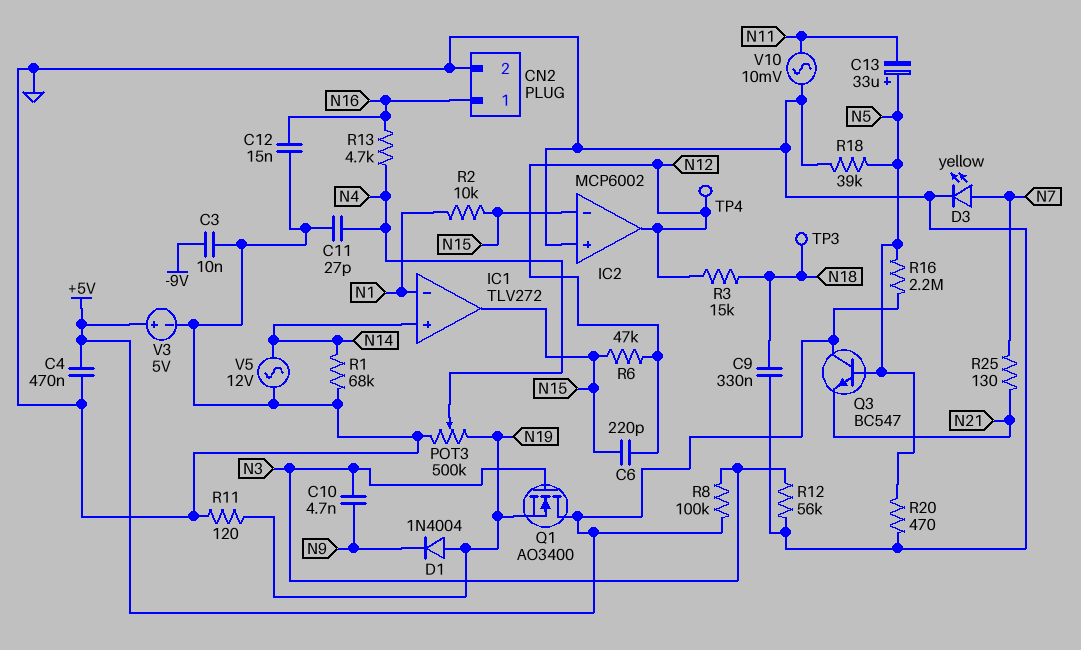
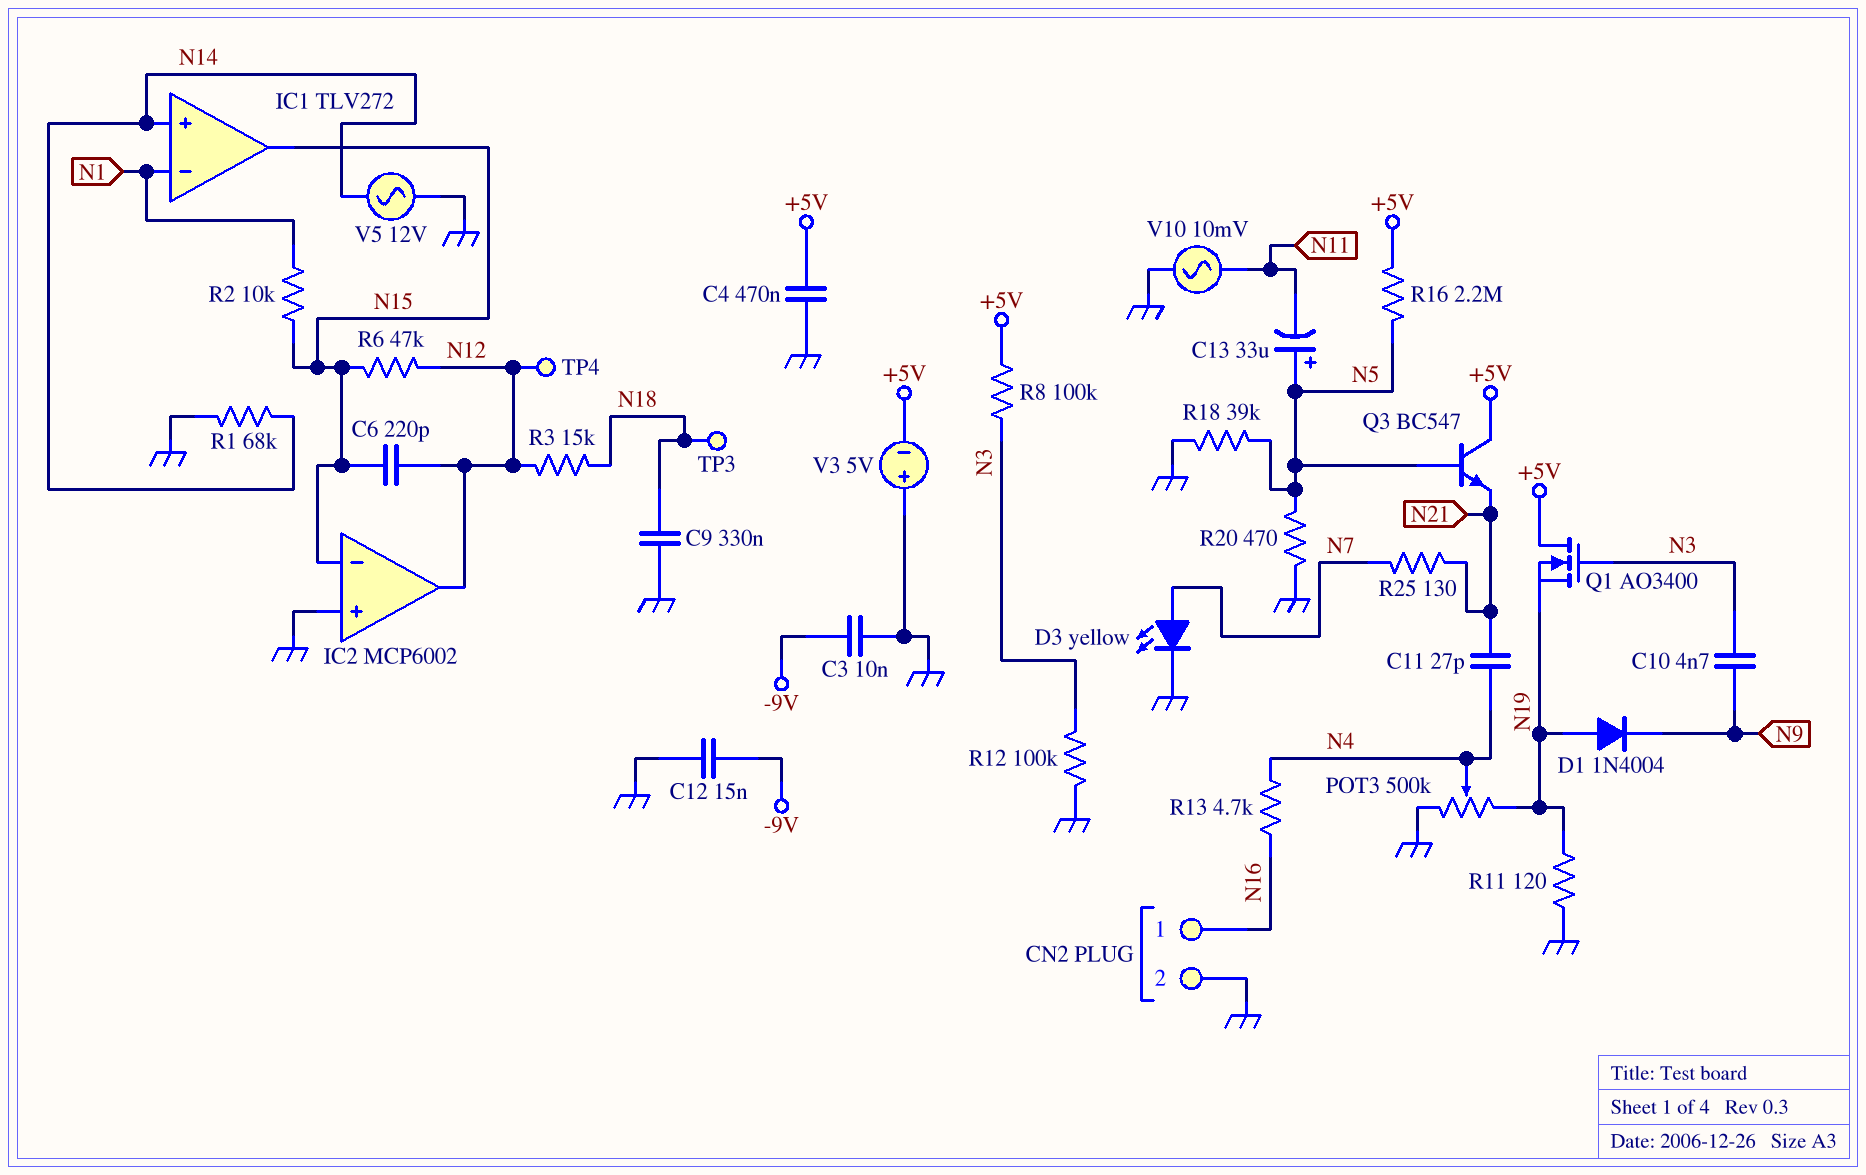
C11: 27pF (GND, N4) -> 27pF (N4, N21)
C12: 15nF (GND, N16) -> 15nF (-9V, GND)
R12: 56k (GND, N3) -> 100k (GND, N3)
V3: 5V (plus +5V, minus GND) -> 5V (plus GND, minus +5V)

